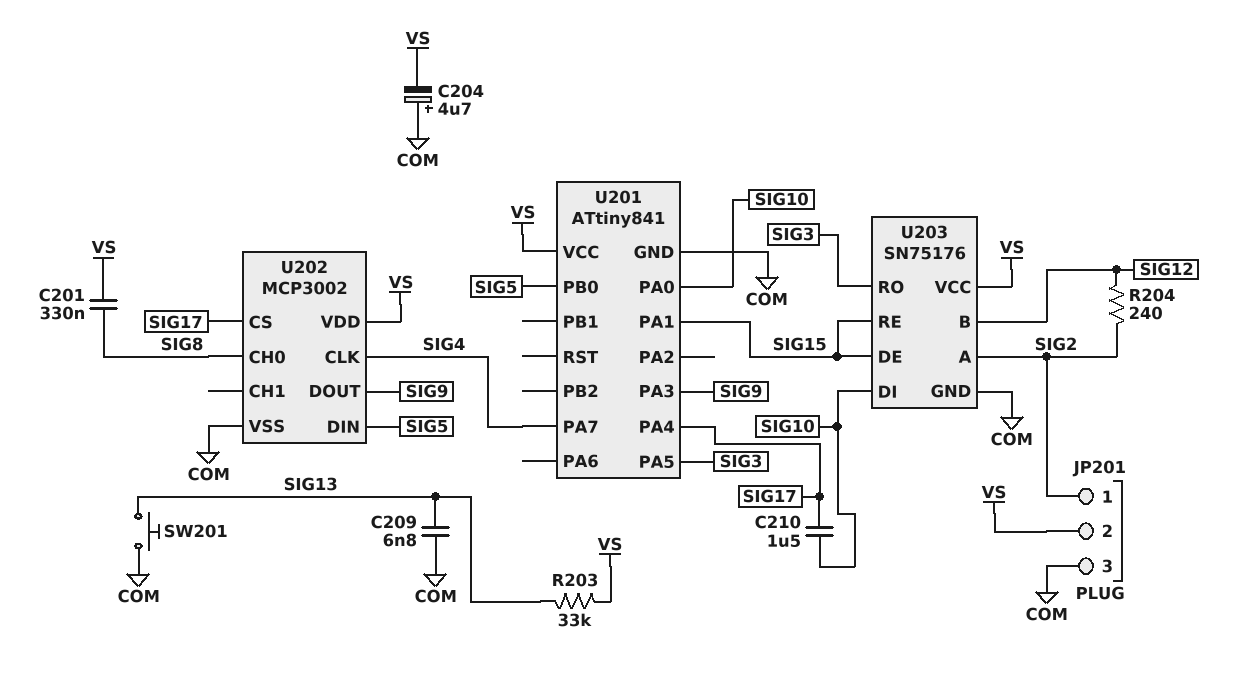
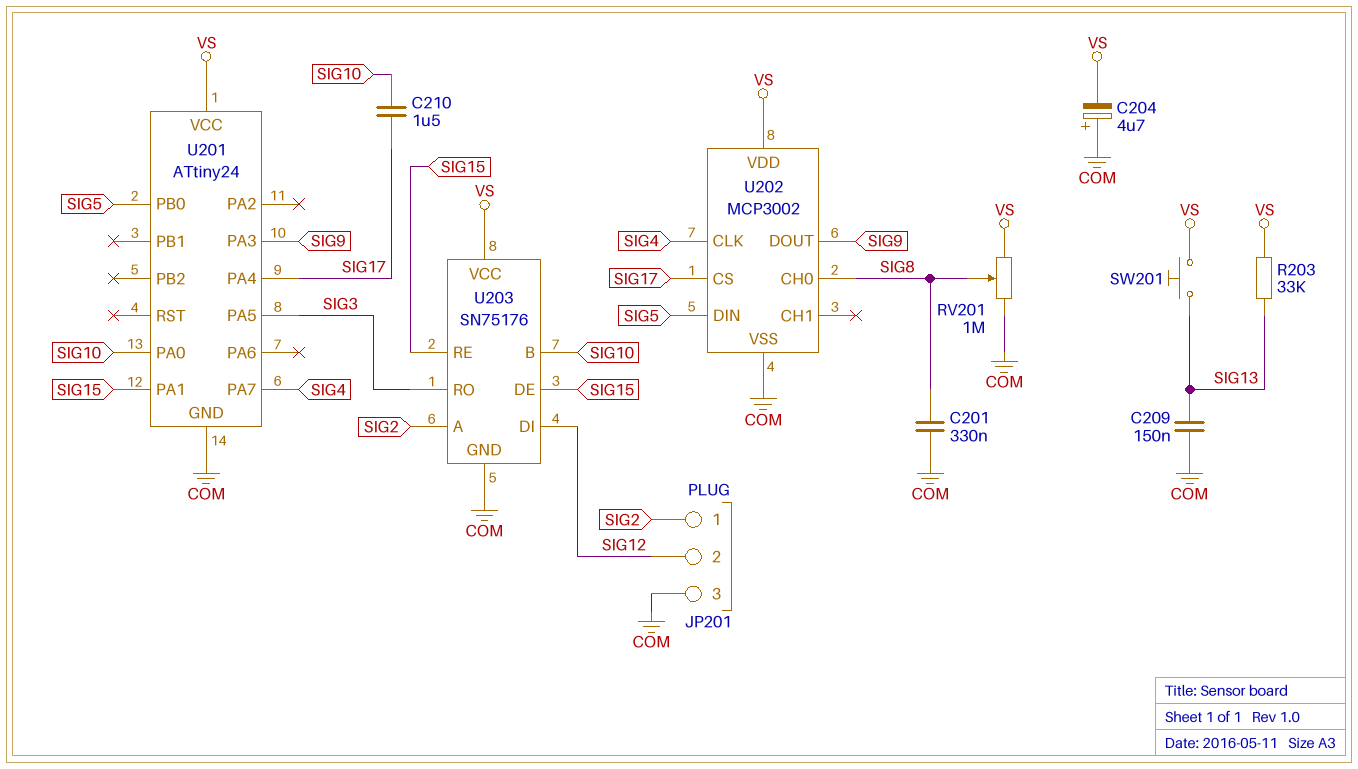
C201: 330nF (SIG8, VS) -> 330nF (COM, SIG8)
C209: 6.8nF (COM, SIG13) -> 150nF (COM, SIG13)
JP201 pin 2: VS -> SIG12
R204: 240 (SIG2, SIG12) -> none
RV201: none -> 1M (COM, VS, wiper SIG8)
SW201: button (COM, SIG13) -> button (SIG13, VS)
U201: ATtiny841 -> ATtiny24
U203 pin B: SIG12 -> SIG10
U203 pin DI: SIG10 -> SIG12

